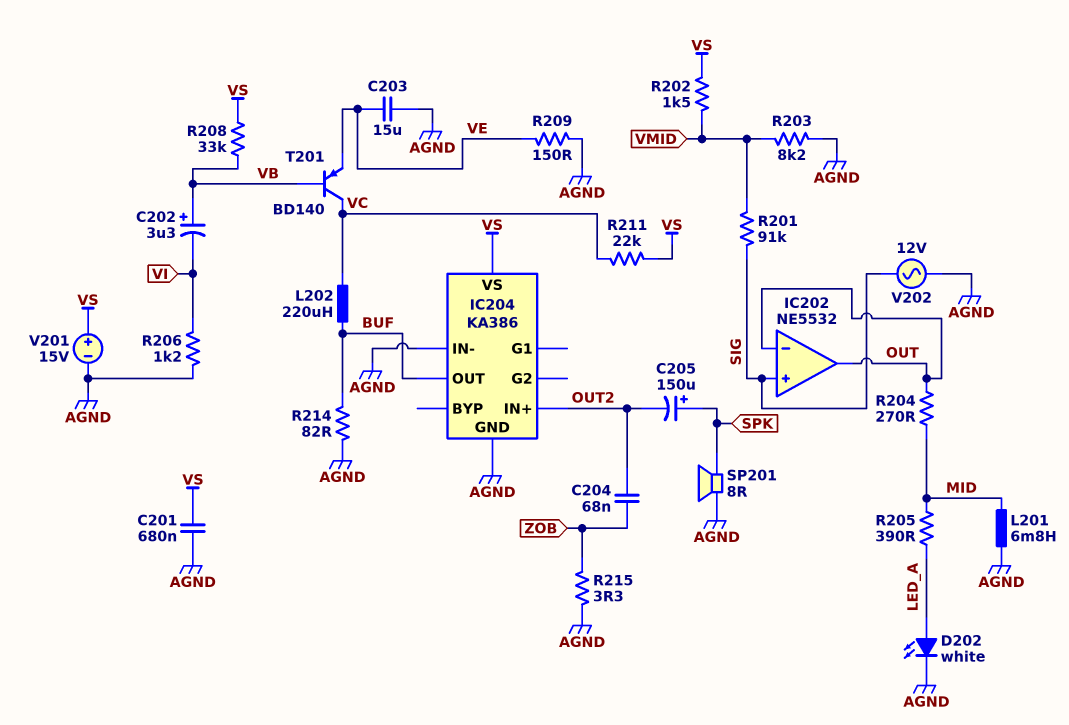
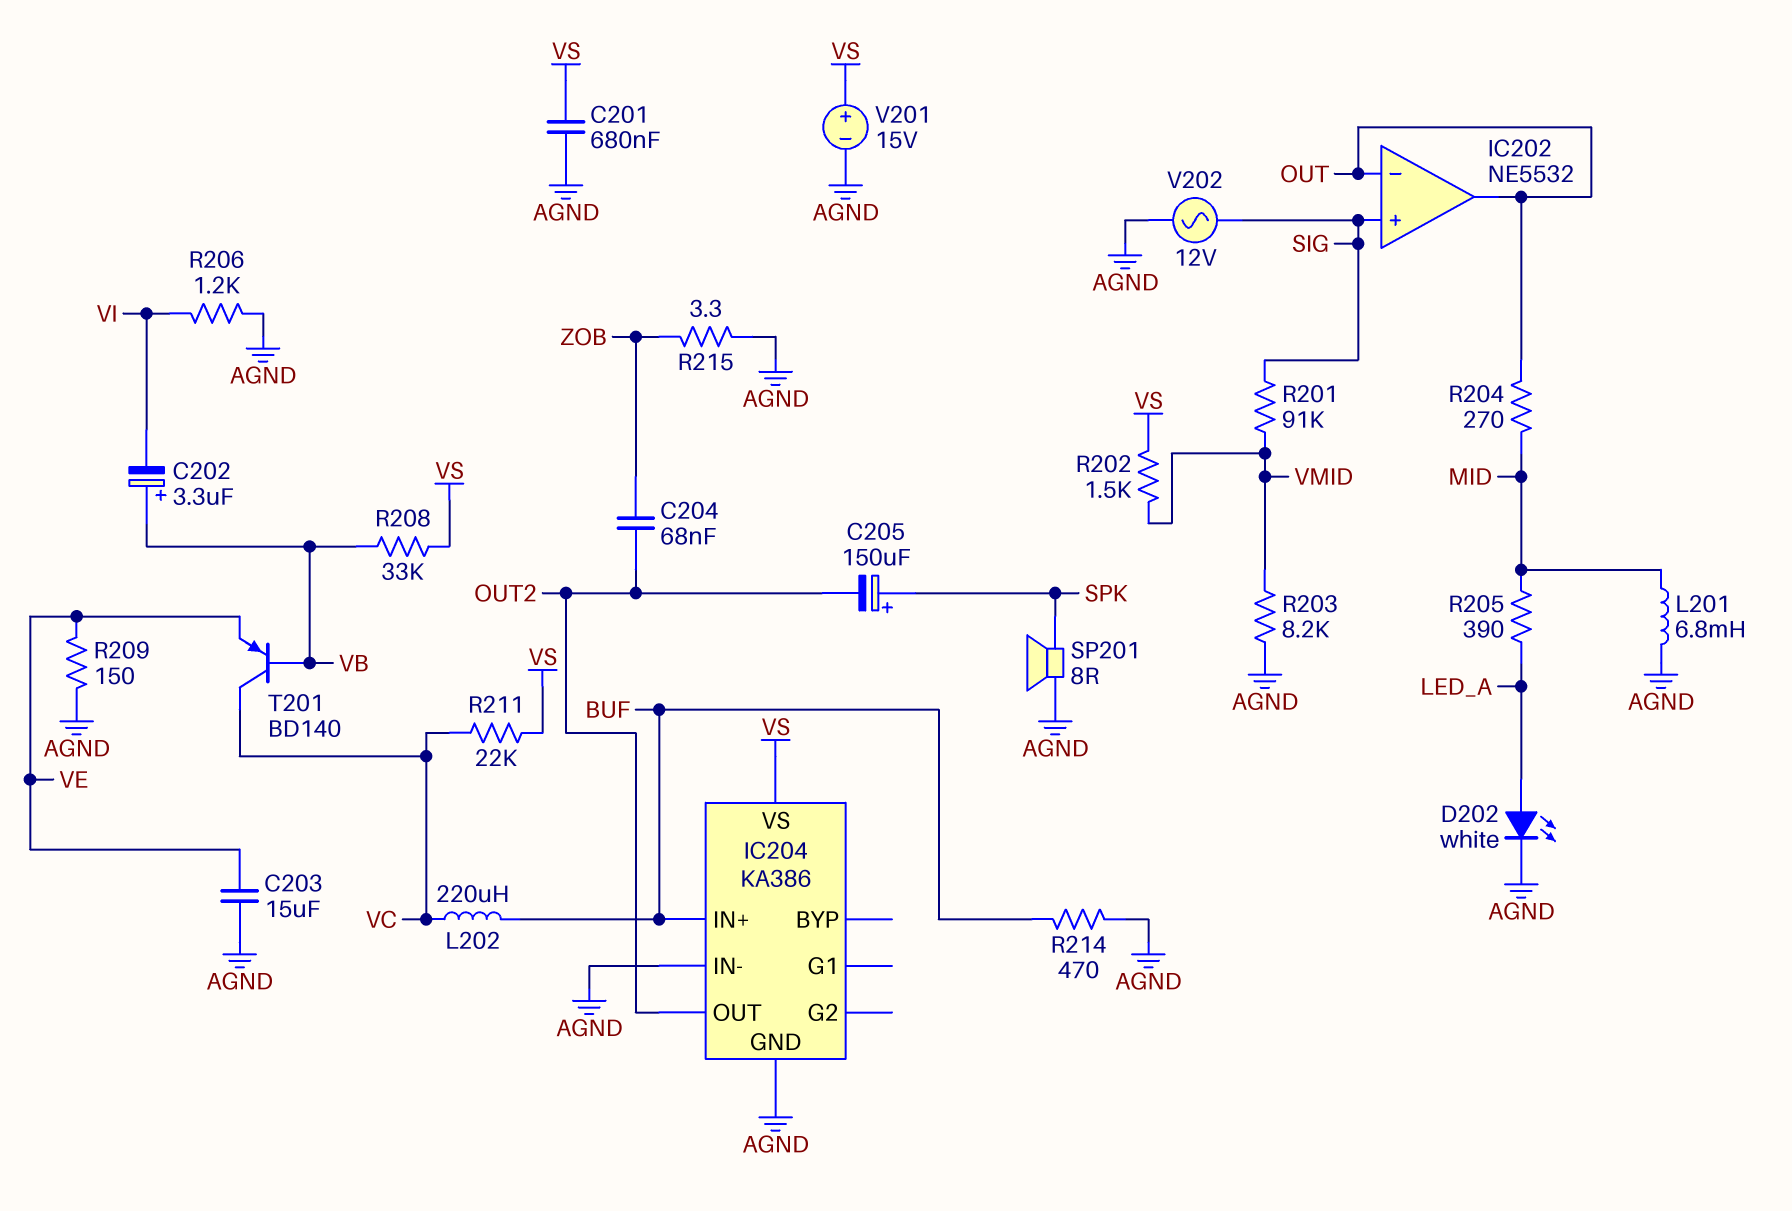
IC204 pin IN+: OUT2 -> BUF
IC204 pin OUT: BUF -> OUT2
R214: 82 (AGND, BUF) -> 470 (AGND, BUF)

